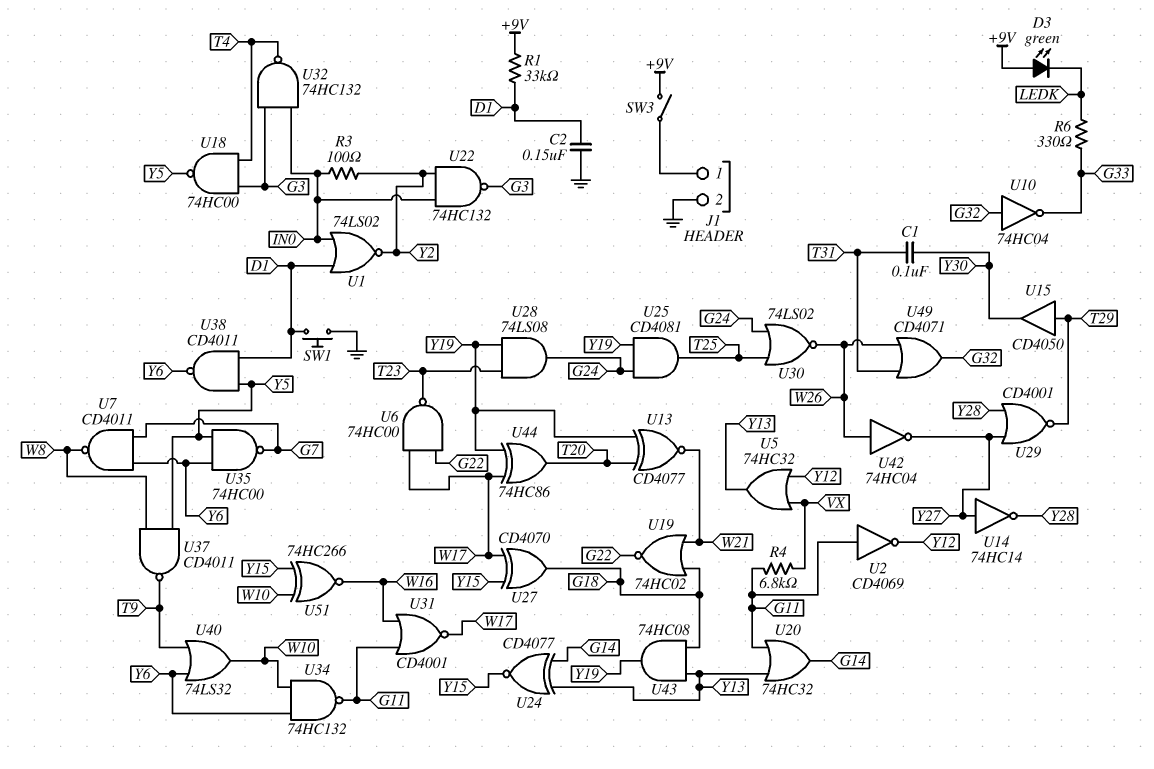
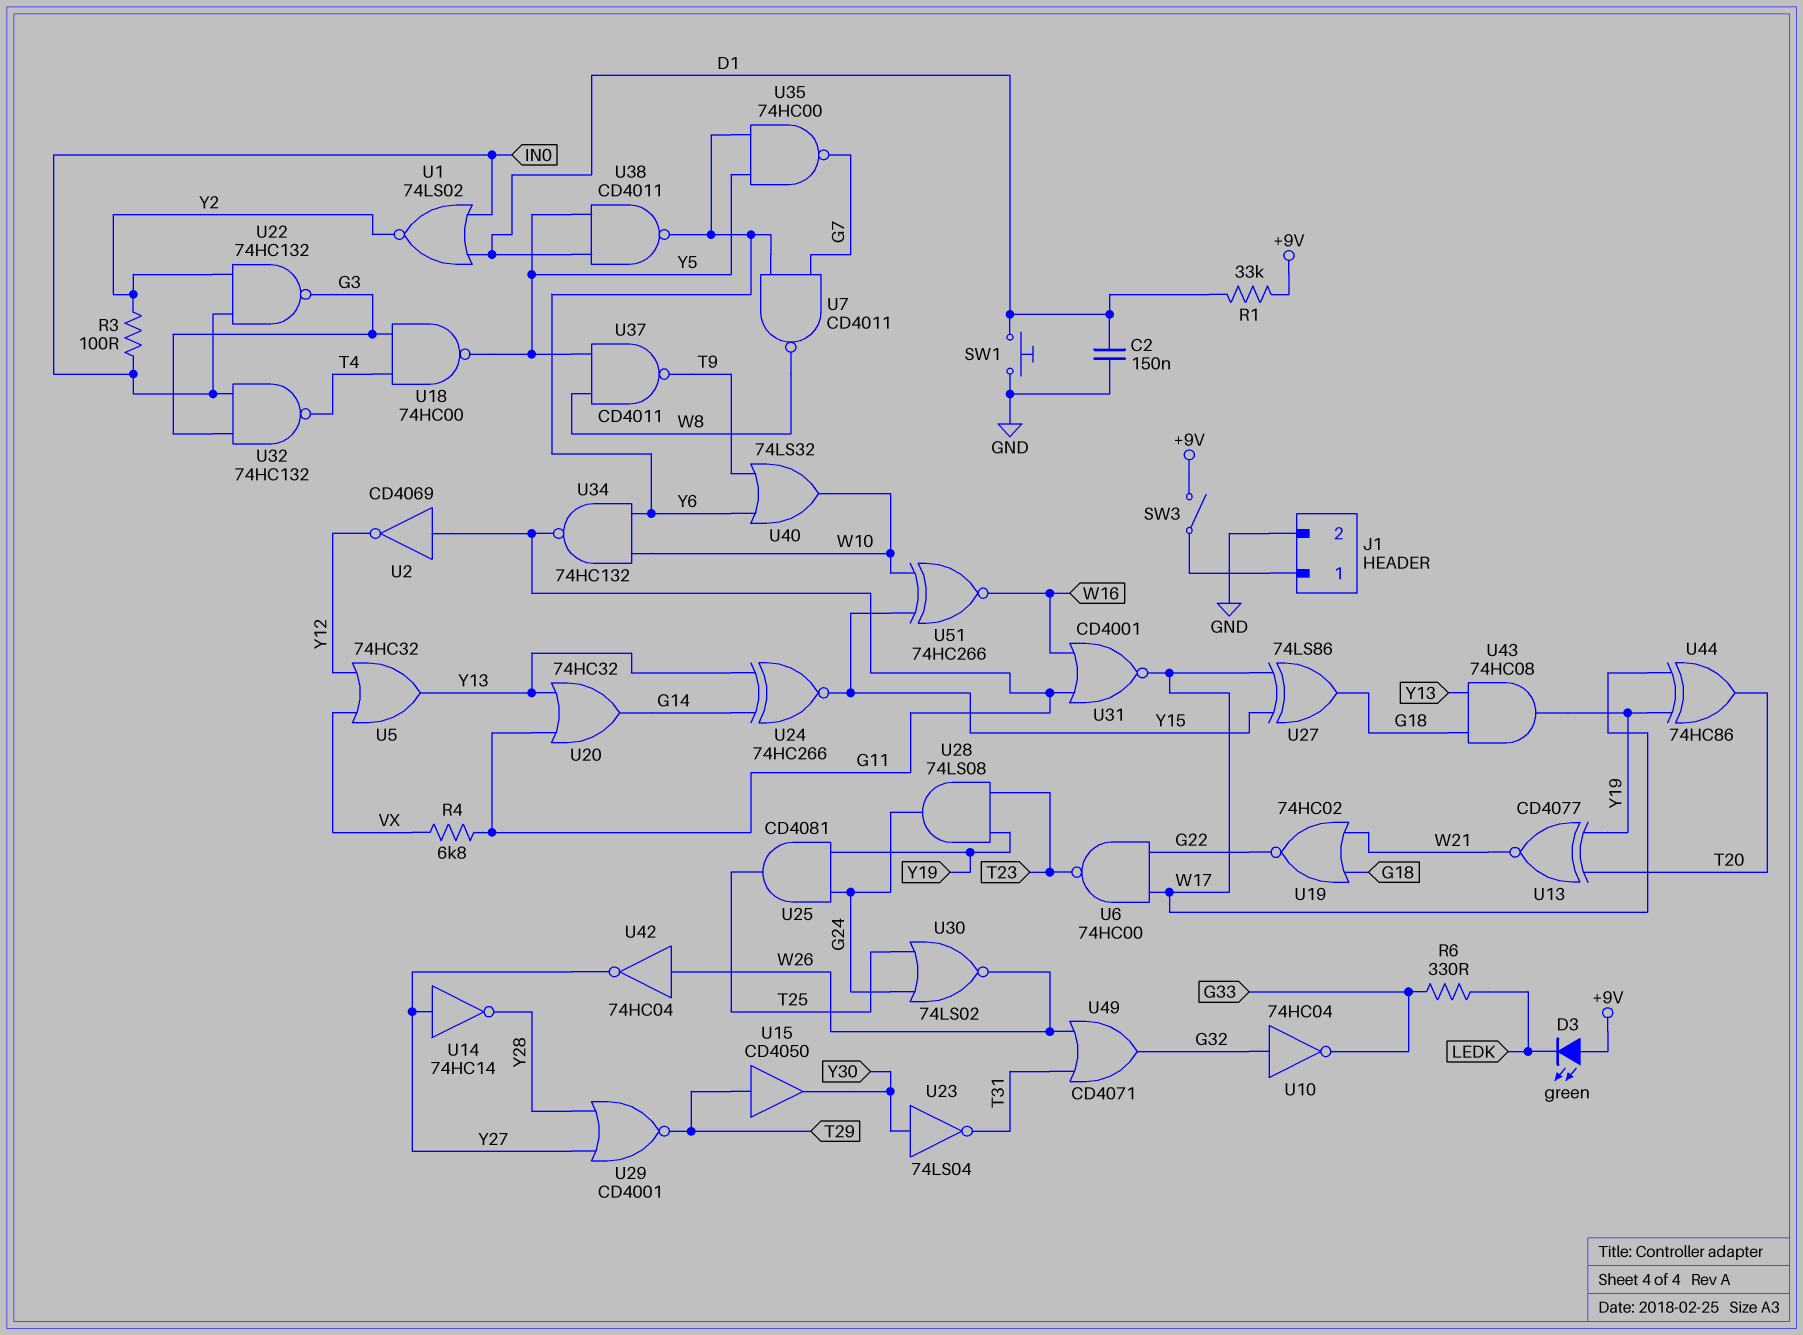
C1: 100nF (T31, Y30) -> none
U23: none -> NOT 74LS04 (in Y30, out T31)
U24: XNOR CD4077 (in G14, in Y13, out Y15) -> XNOR 74HC266 (in G14, in Y13, out Y15)
U27: XOR CD4070 (in W17, in Y15, out G18) -> XOR 74LS86 (in W17, in Y15, out G18)

